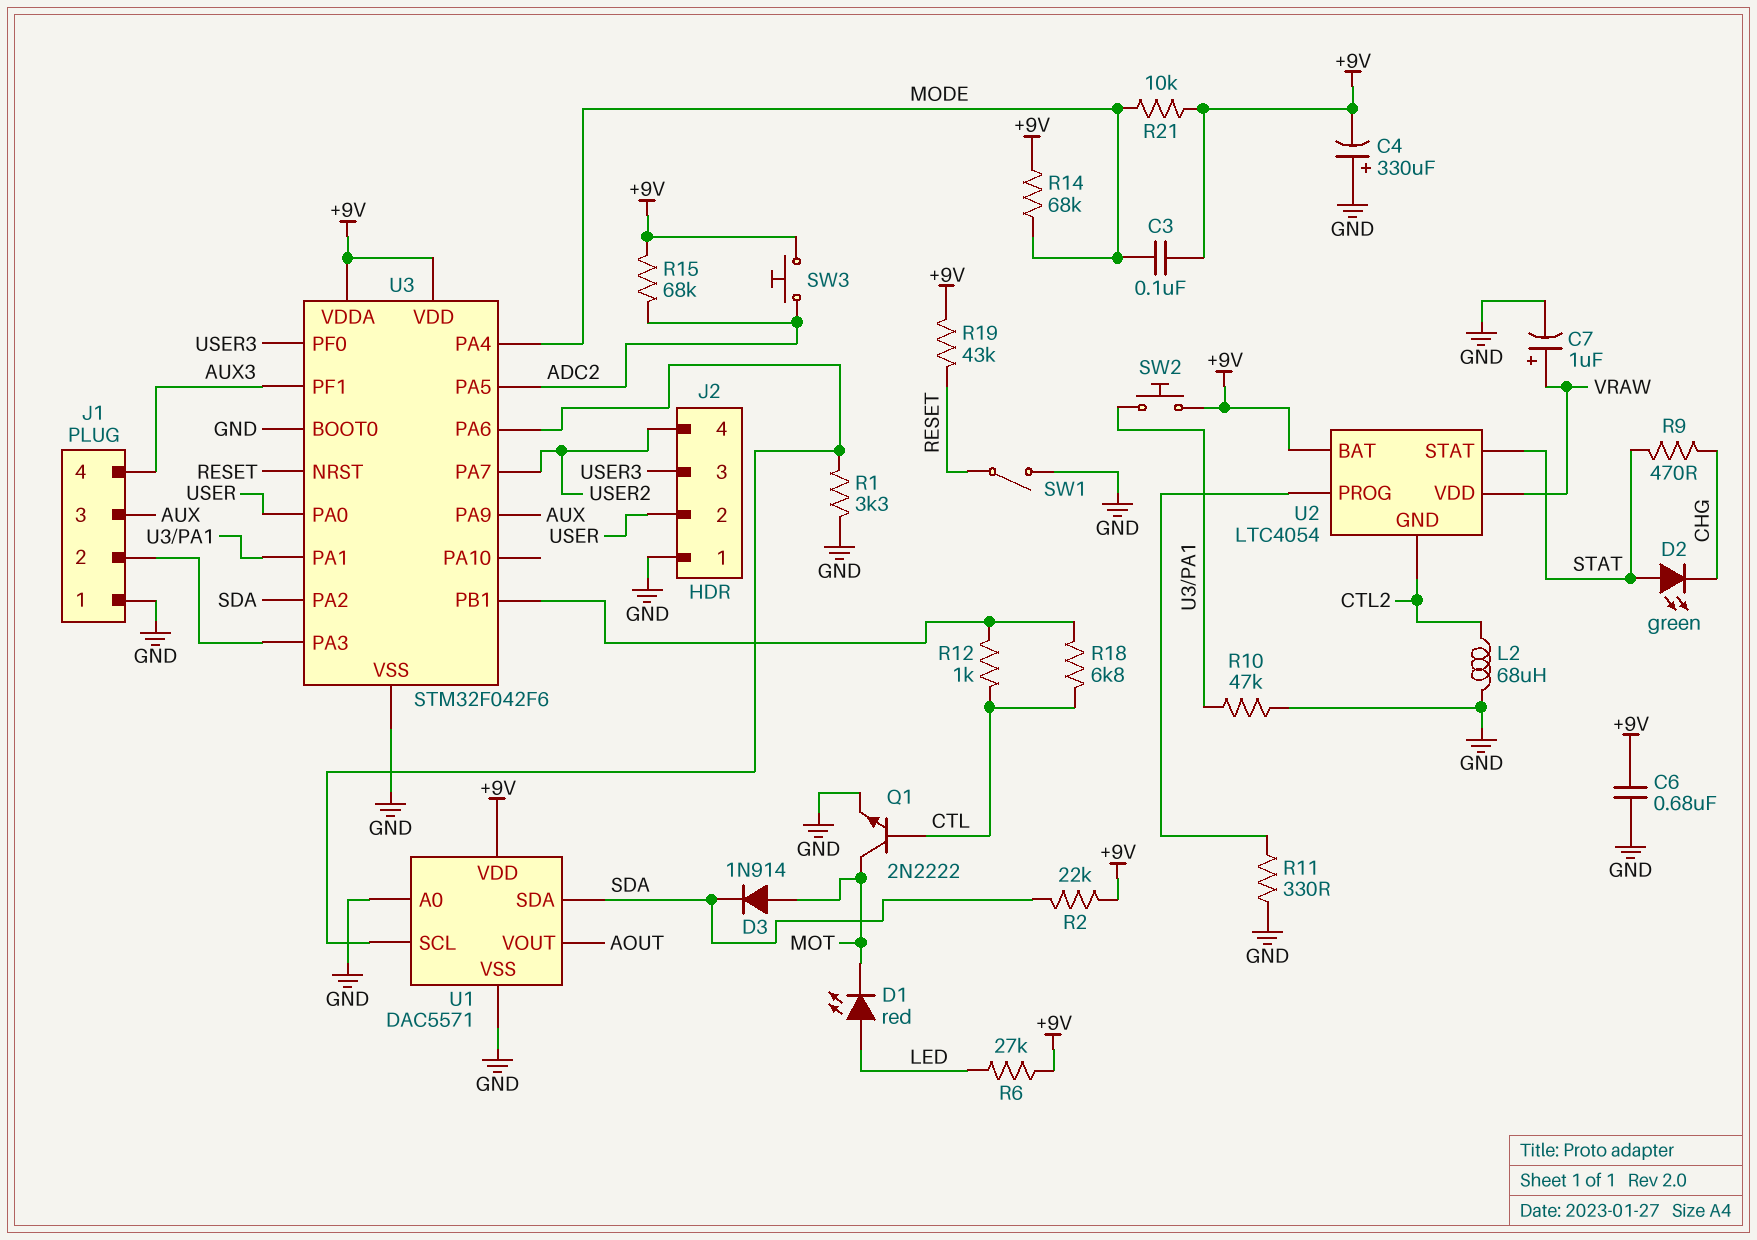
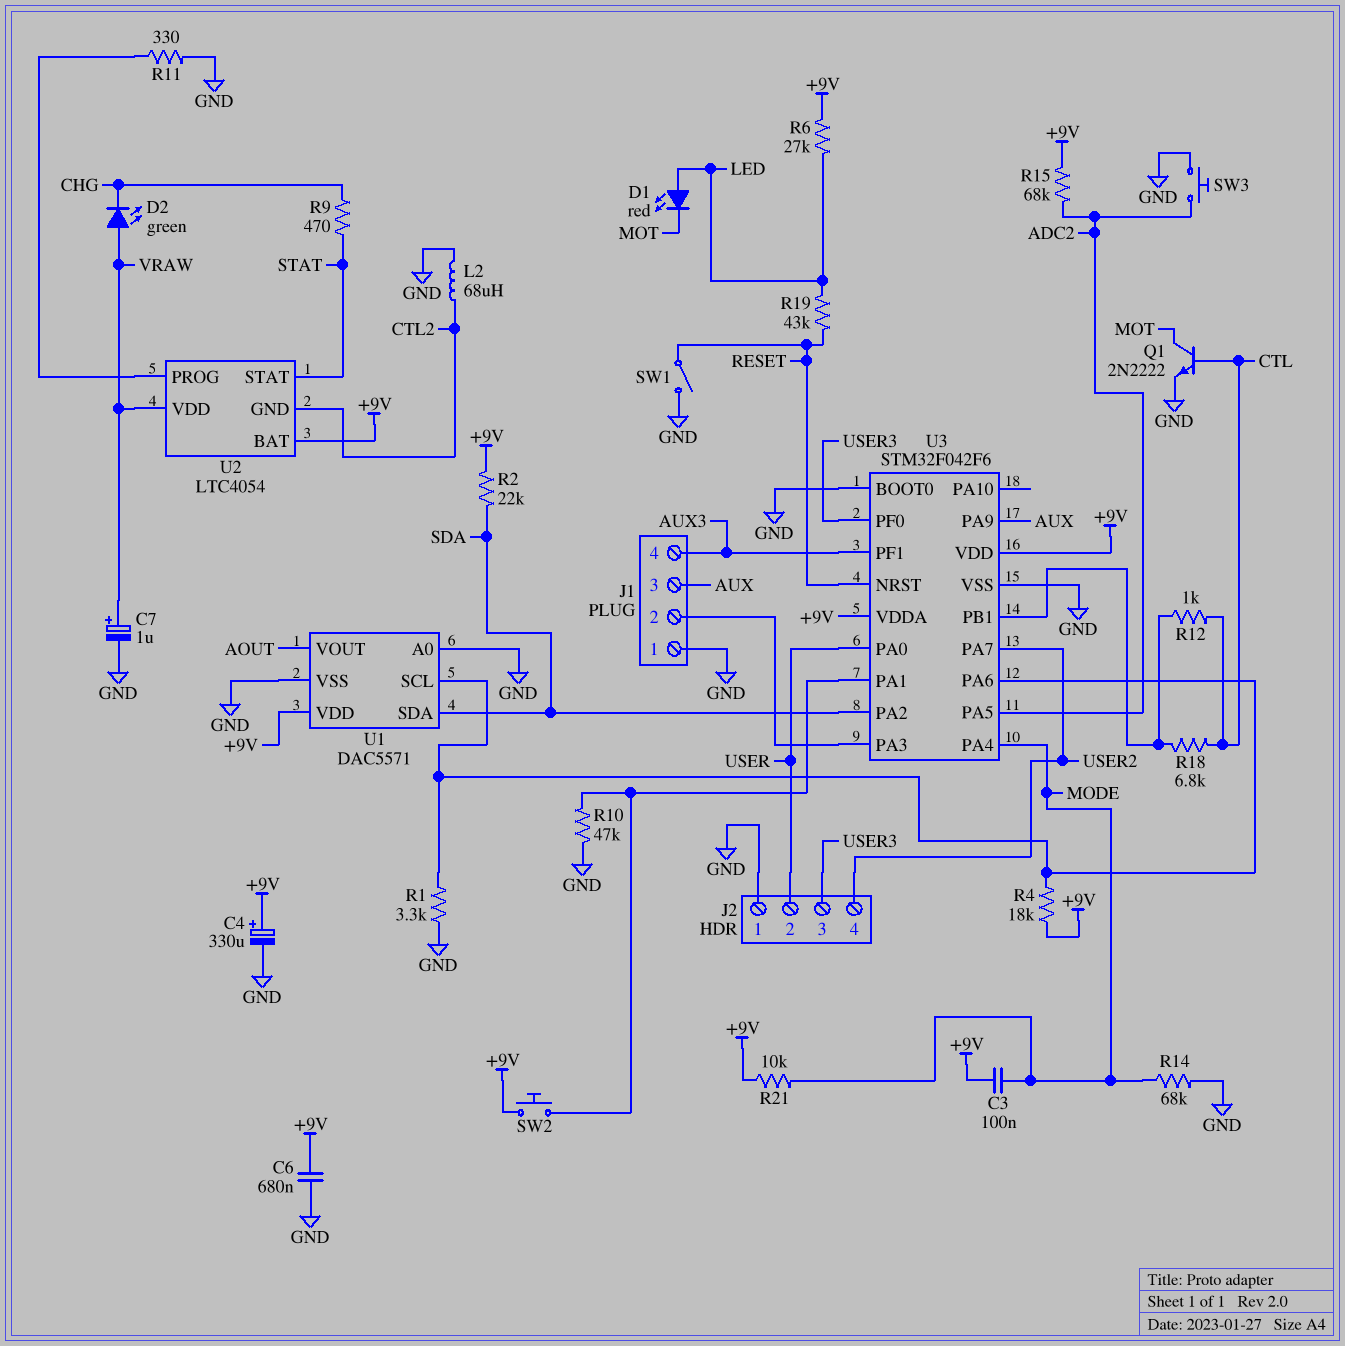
C4: 330uF (plus GND, minus +9V) -> 330uF (plus +9V, minus GND)
D2: LED green (A STAT, K CHG) -> LED green (A VRAW, K CHG)
D3: diode 1N914 (A MOT, K SDA) -> none
R4: none -> 18k (+9V, U1/SCL)
R14: 68k (+9V, MODE) -> 68k (GND, MODE)
R19: 43k (+9V, RESET) -> 43k (LED, RESET)
SW3: button (+9V, ADC2) -> button (ADC2, GND)

